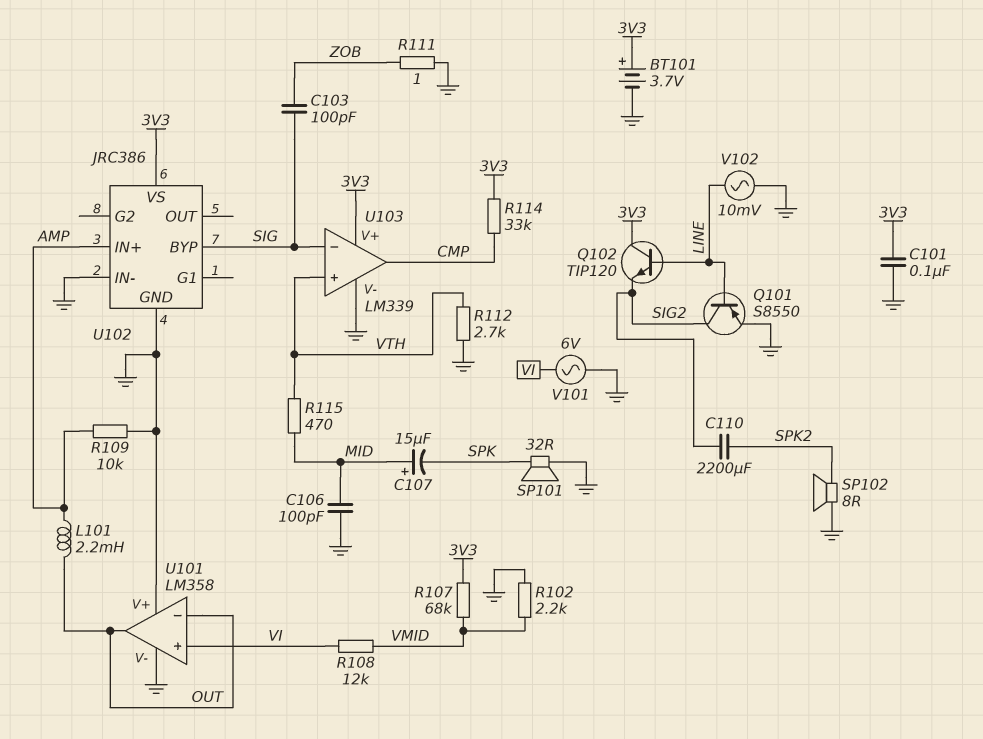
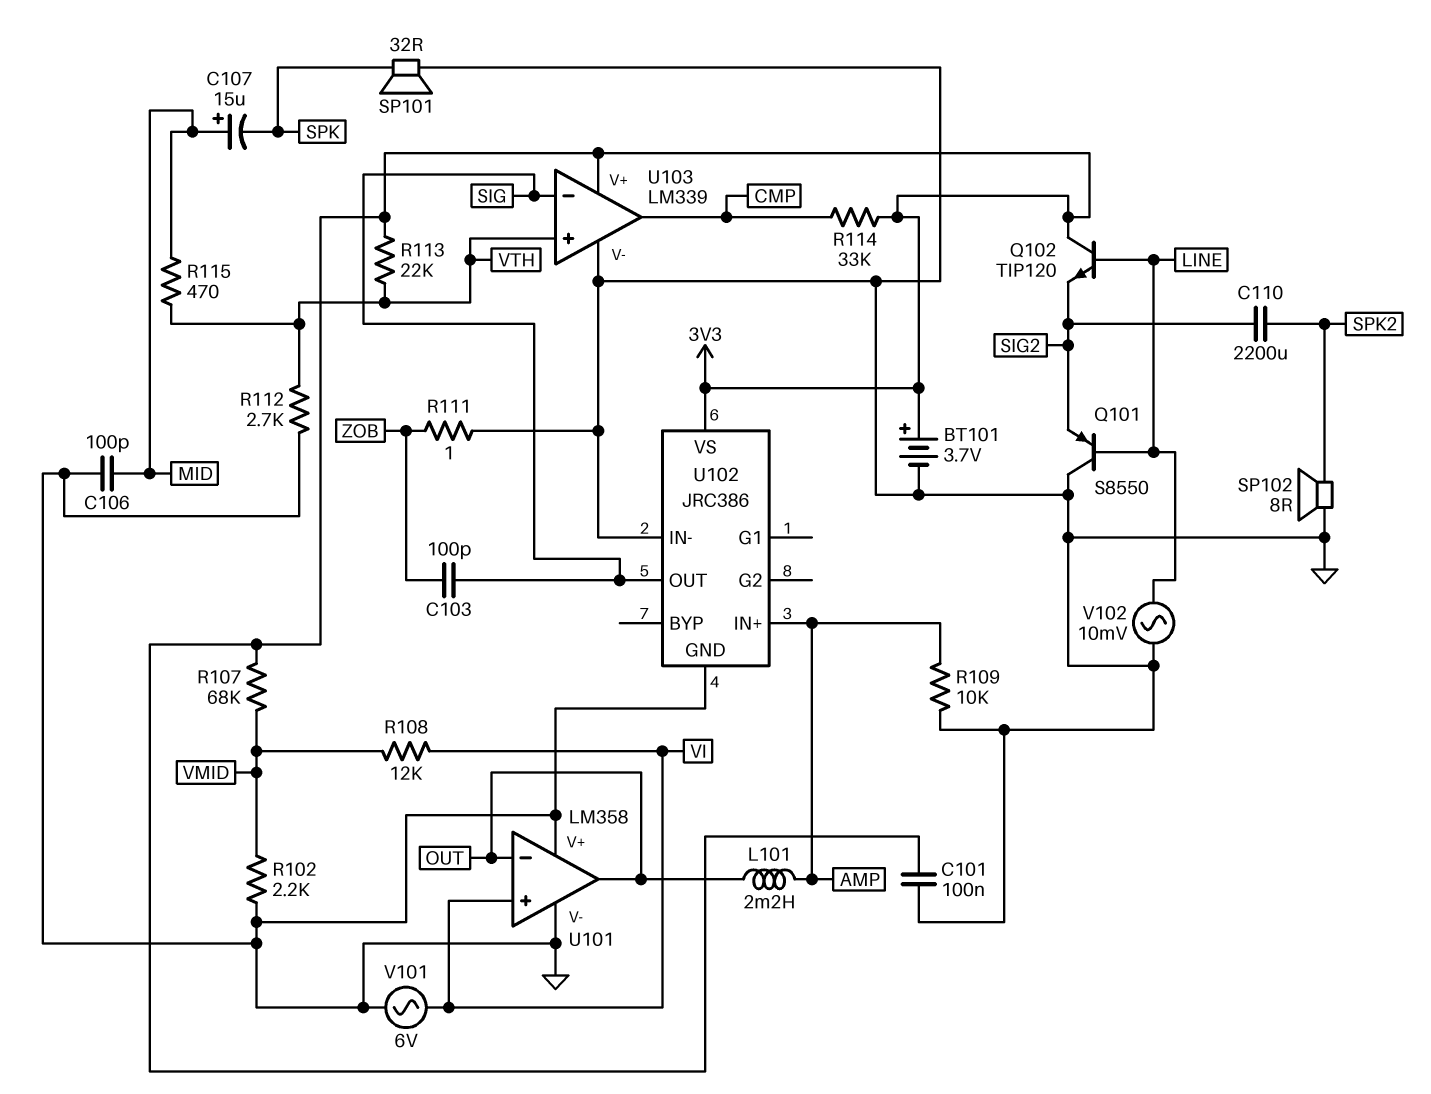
Q101: PNP S8550 (B LINE, C SIG2, E GND) -> PNP S8550 (B LINE, C GND, E SIG2)
R113: none -> 22k (3V3, VTH)
U102 pin BYP: SIG -> none
U102 pin OUT: none -> SIG

